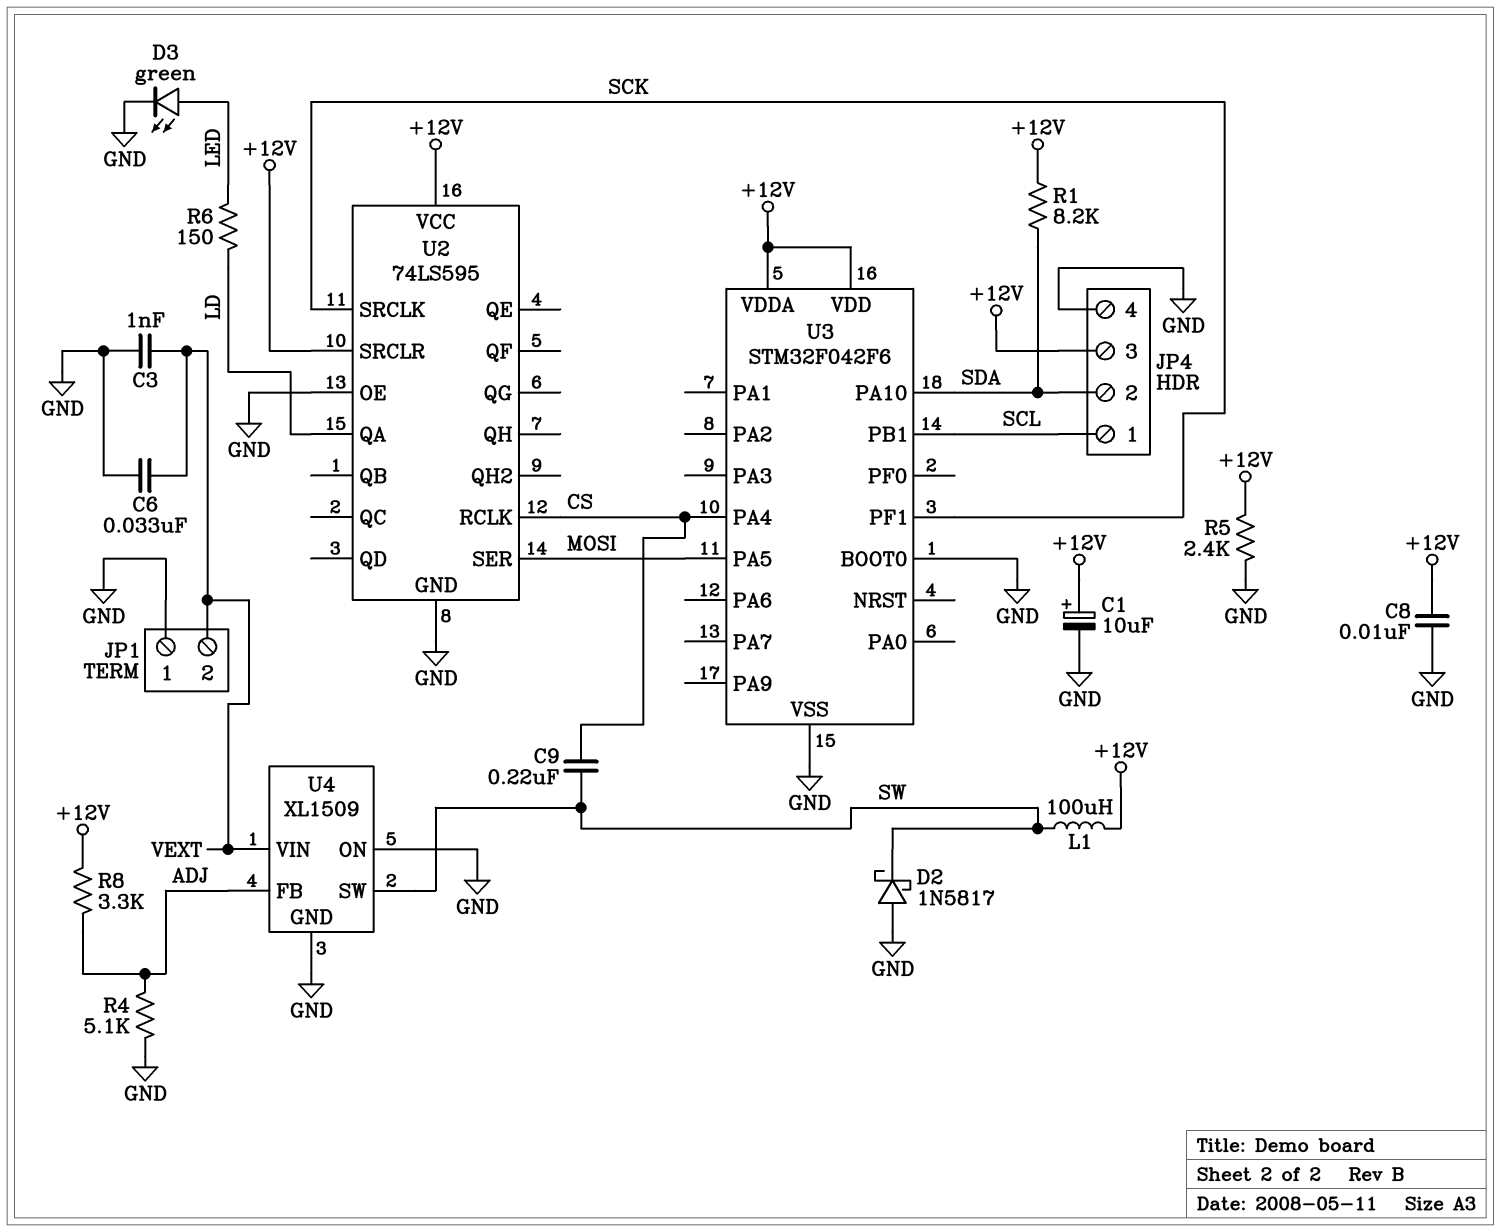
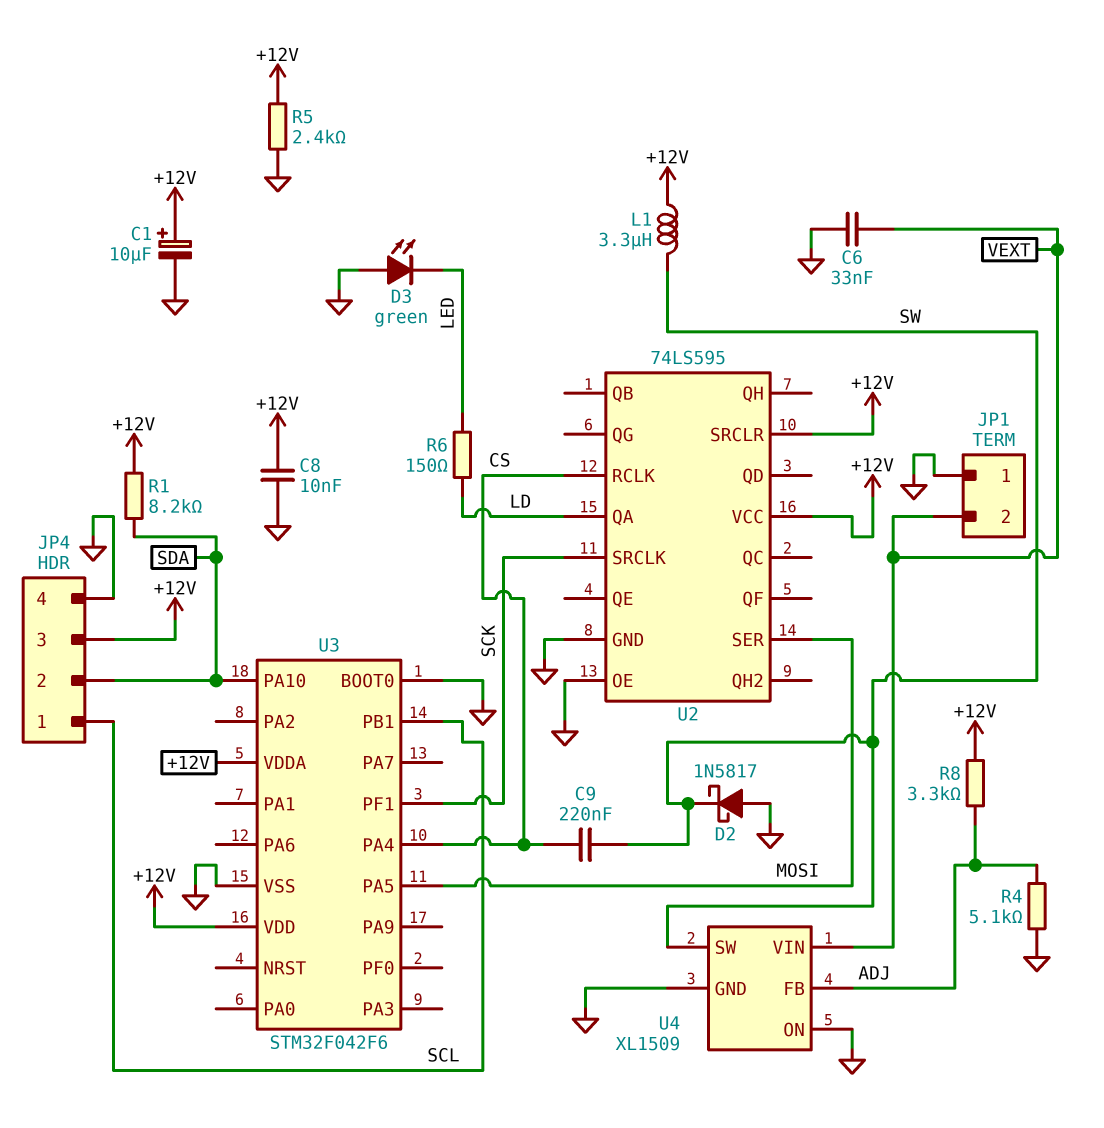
C3: 1nF (GND, VEXT) -> none
D3: LED green (A LED, K GND) -> LED green (A GND, K LED)
L1: 100uH (+12V, SW) -> 3.3uH (+12V, SW)

